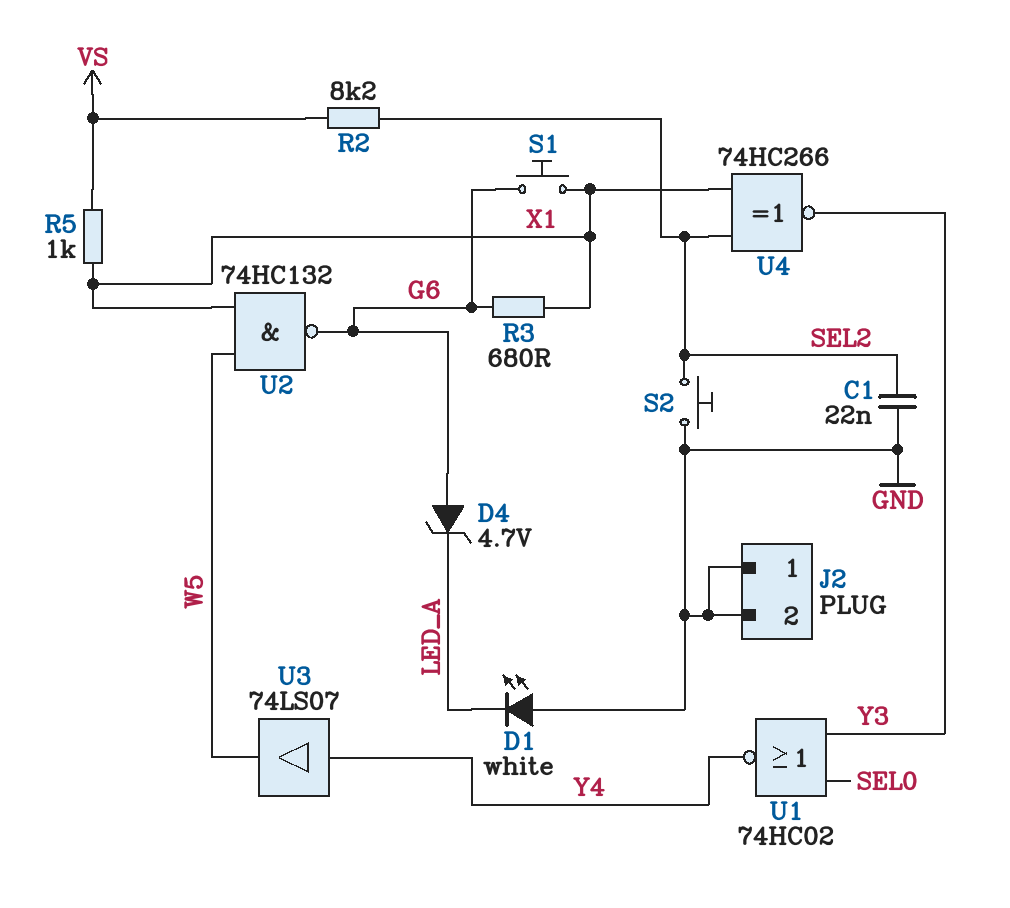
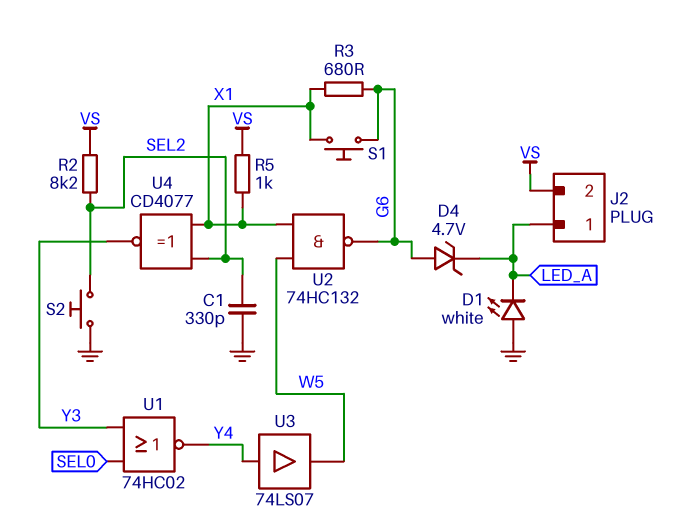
C1: 22nF (GND, SEL2) -> 330pF (GND, SEL2)
J2 pin 1: GND -> LED_A
J2 pin 2: GND -> VS
U4: XNOR 74HC266 (in SEL2, in X1, out Y3) -> XNOR CD4077 (in SEL2, in X1, out Y3)

